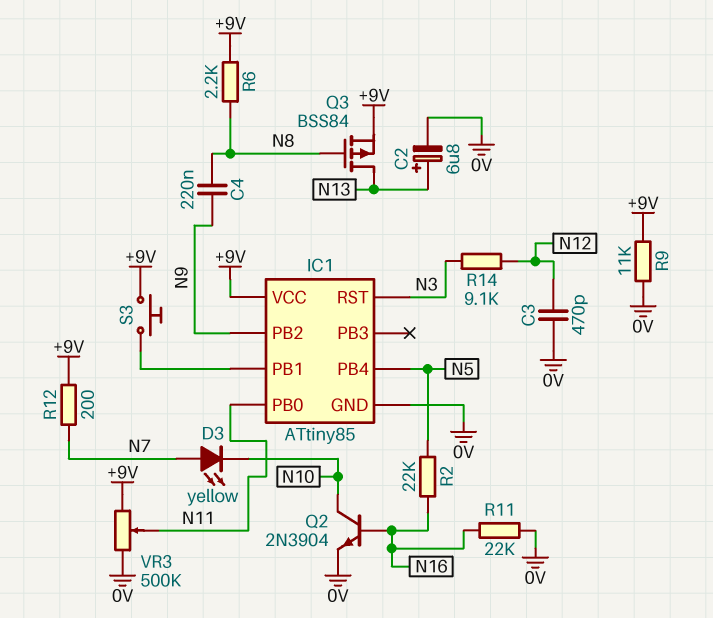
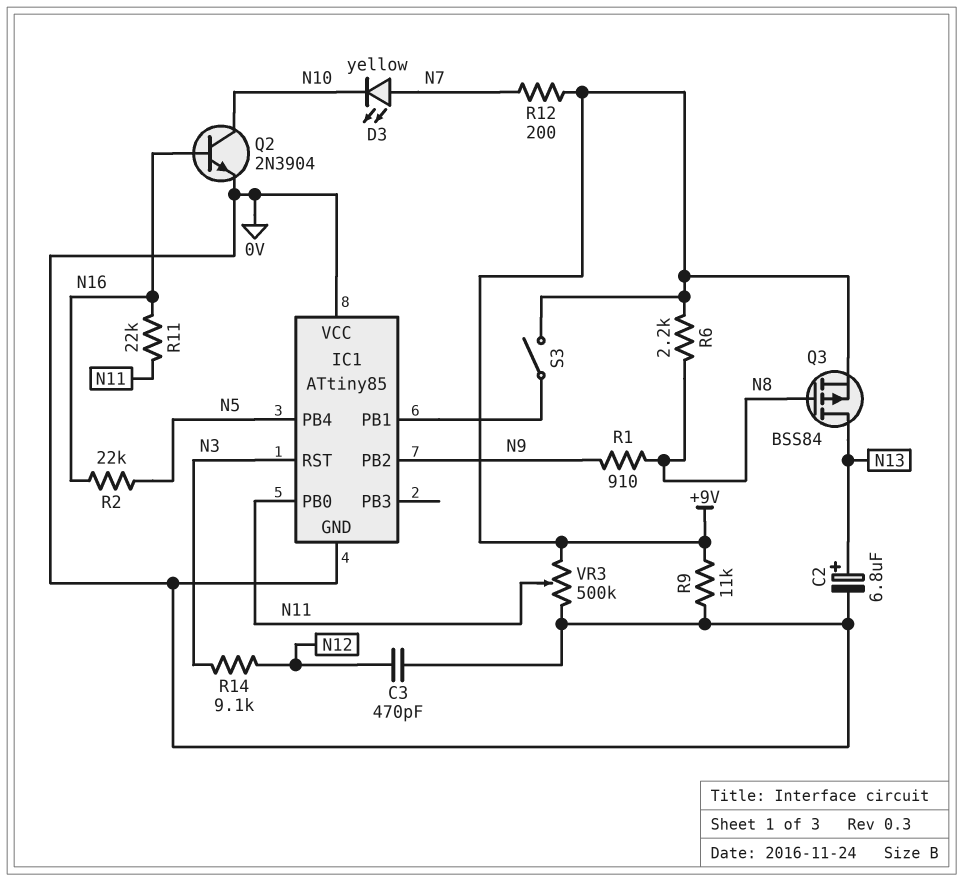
C4: 220nF (N8, N9) -> none
IC1 pin VCC: +9V -> 0V
R1: none -> 910 (N8, N9)
R11: 22k (0V, N16) -> 22k (N11, N16)
S3: button (+9V, IC1/PB1) -> switch (+9V, IC1/PB1)

